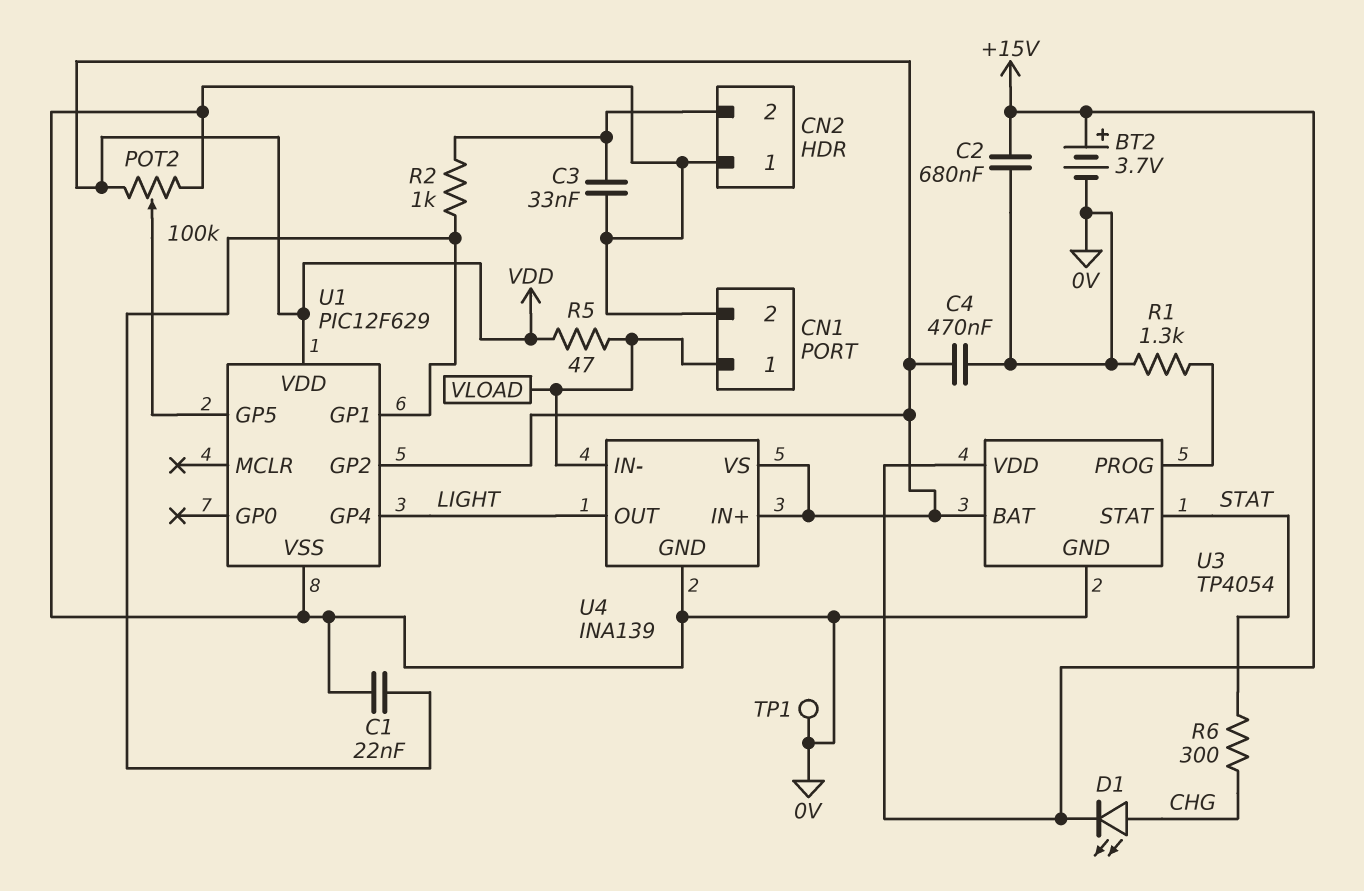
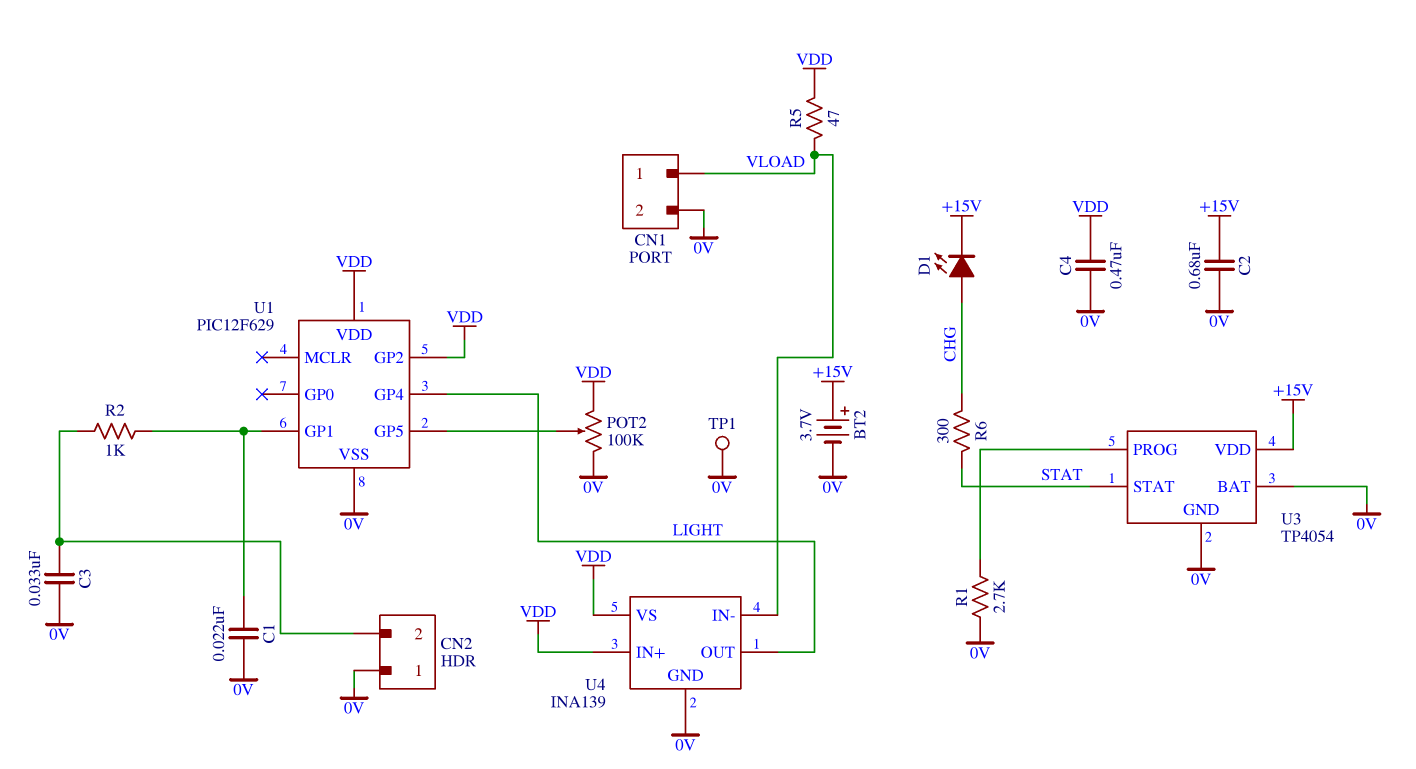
R1: 1.3k (0V, U3/PROG) -> 2.7k (0V, U3/PROG)
U3 pin BAT: VDD -> 0V

